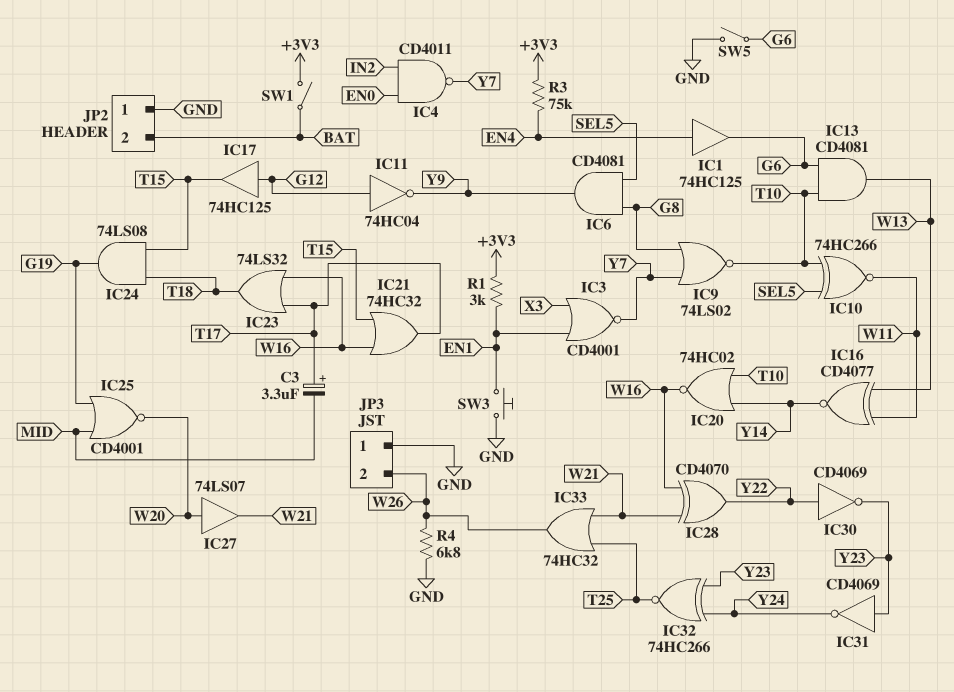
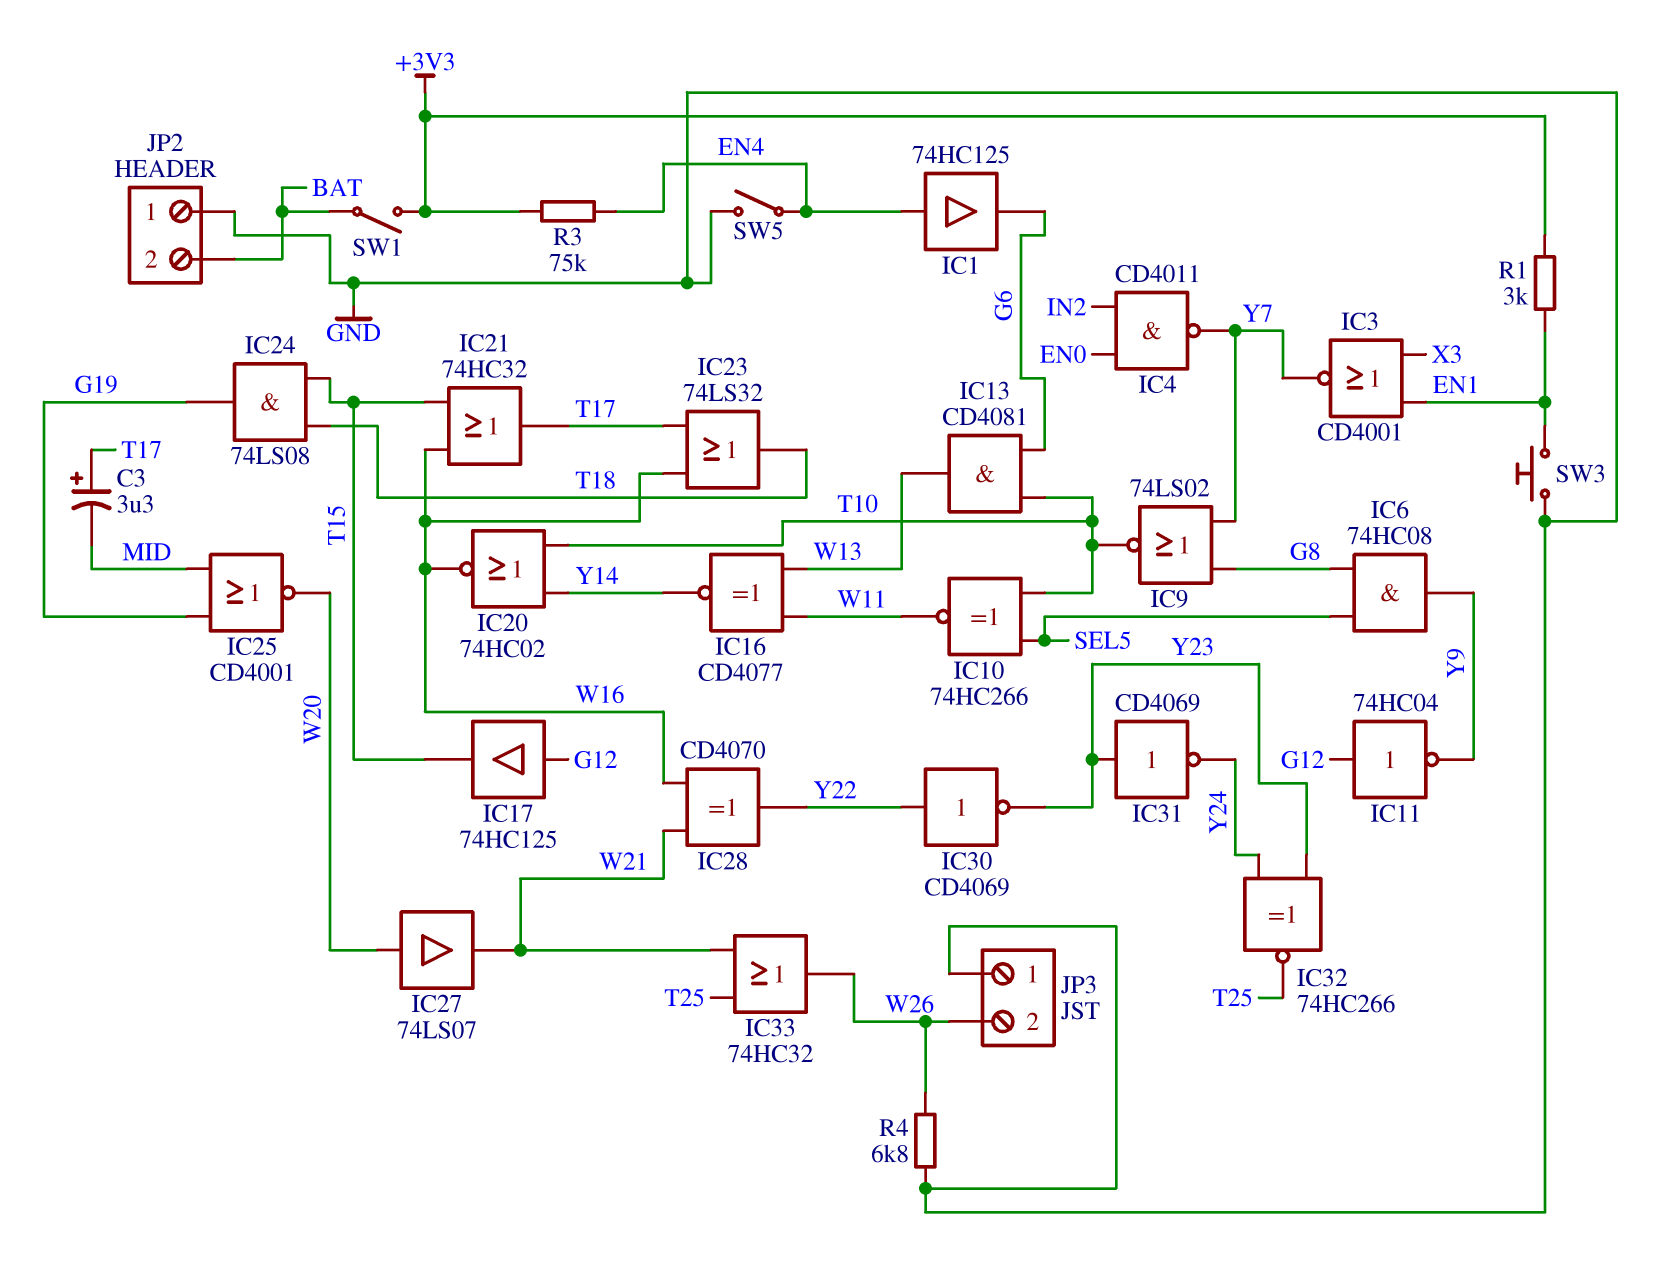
IC6: AND CD4081 (in G8, in SEL5, out Y9) -> AND 74HC08 (in G8, in SEL5, out Y9)
SW5: switch (G6, GND) -> switch (EN4, GND)

